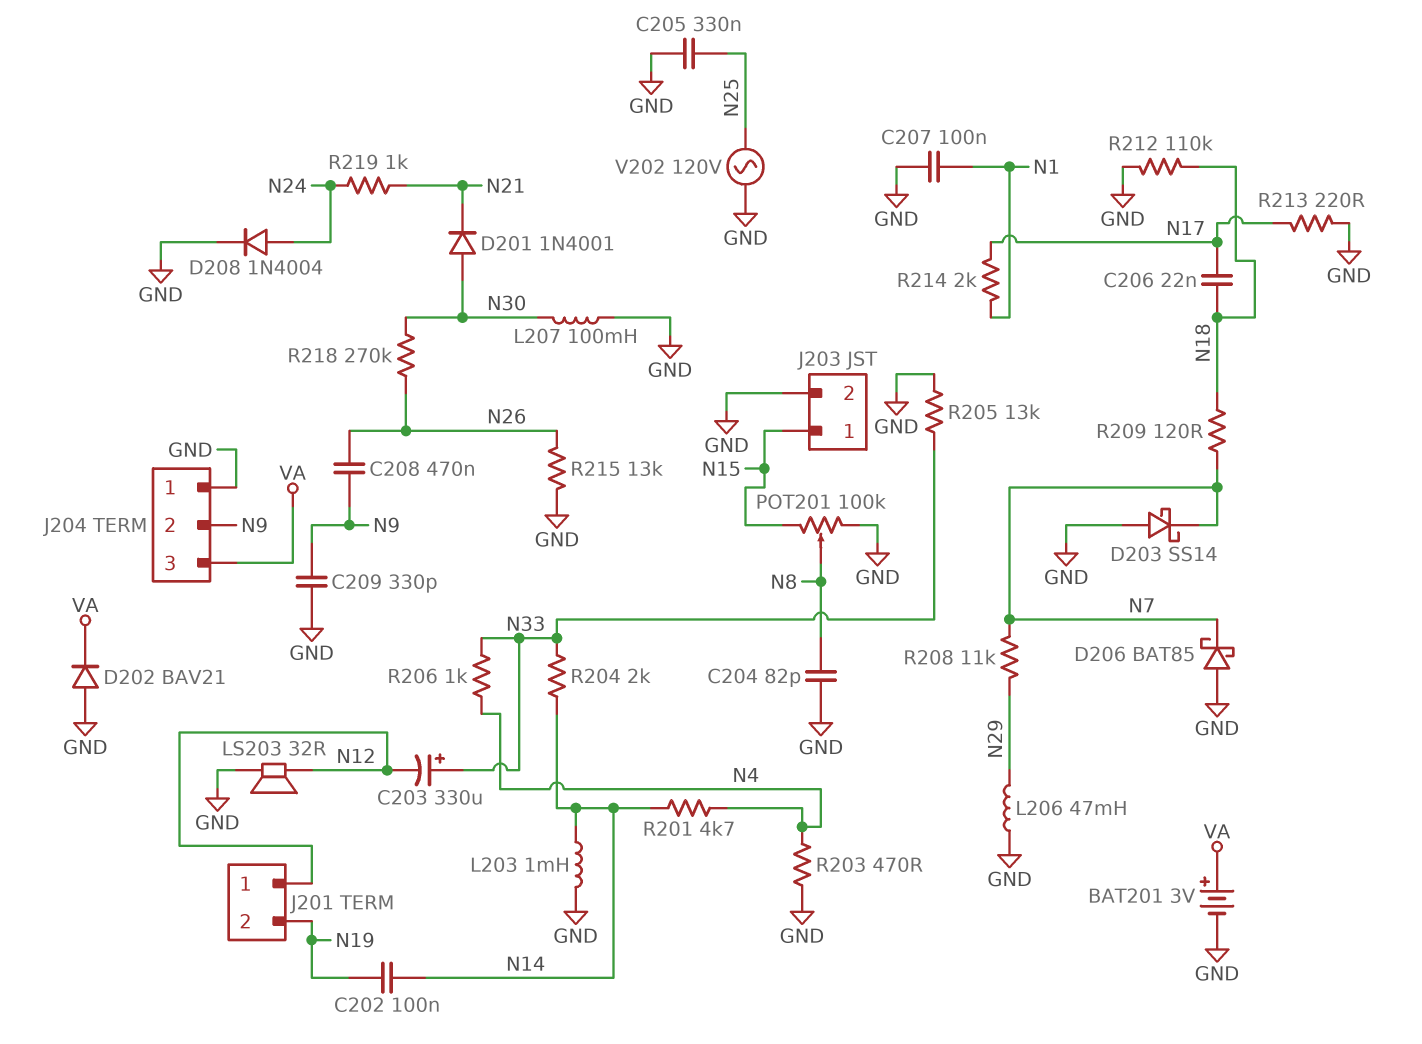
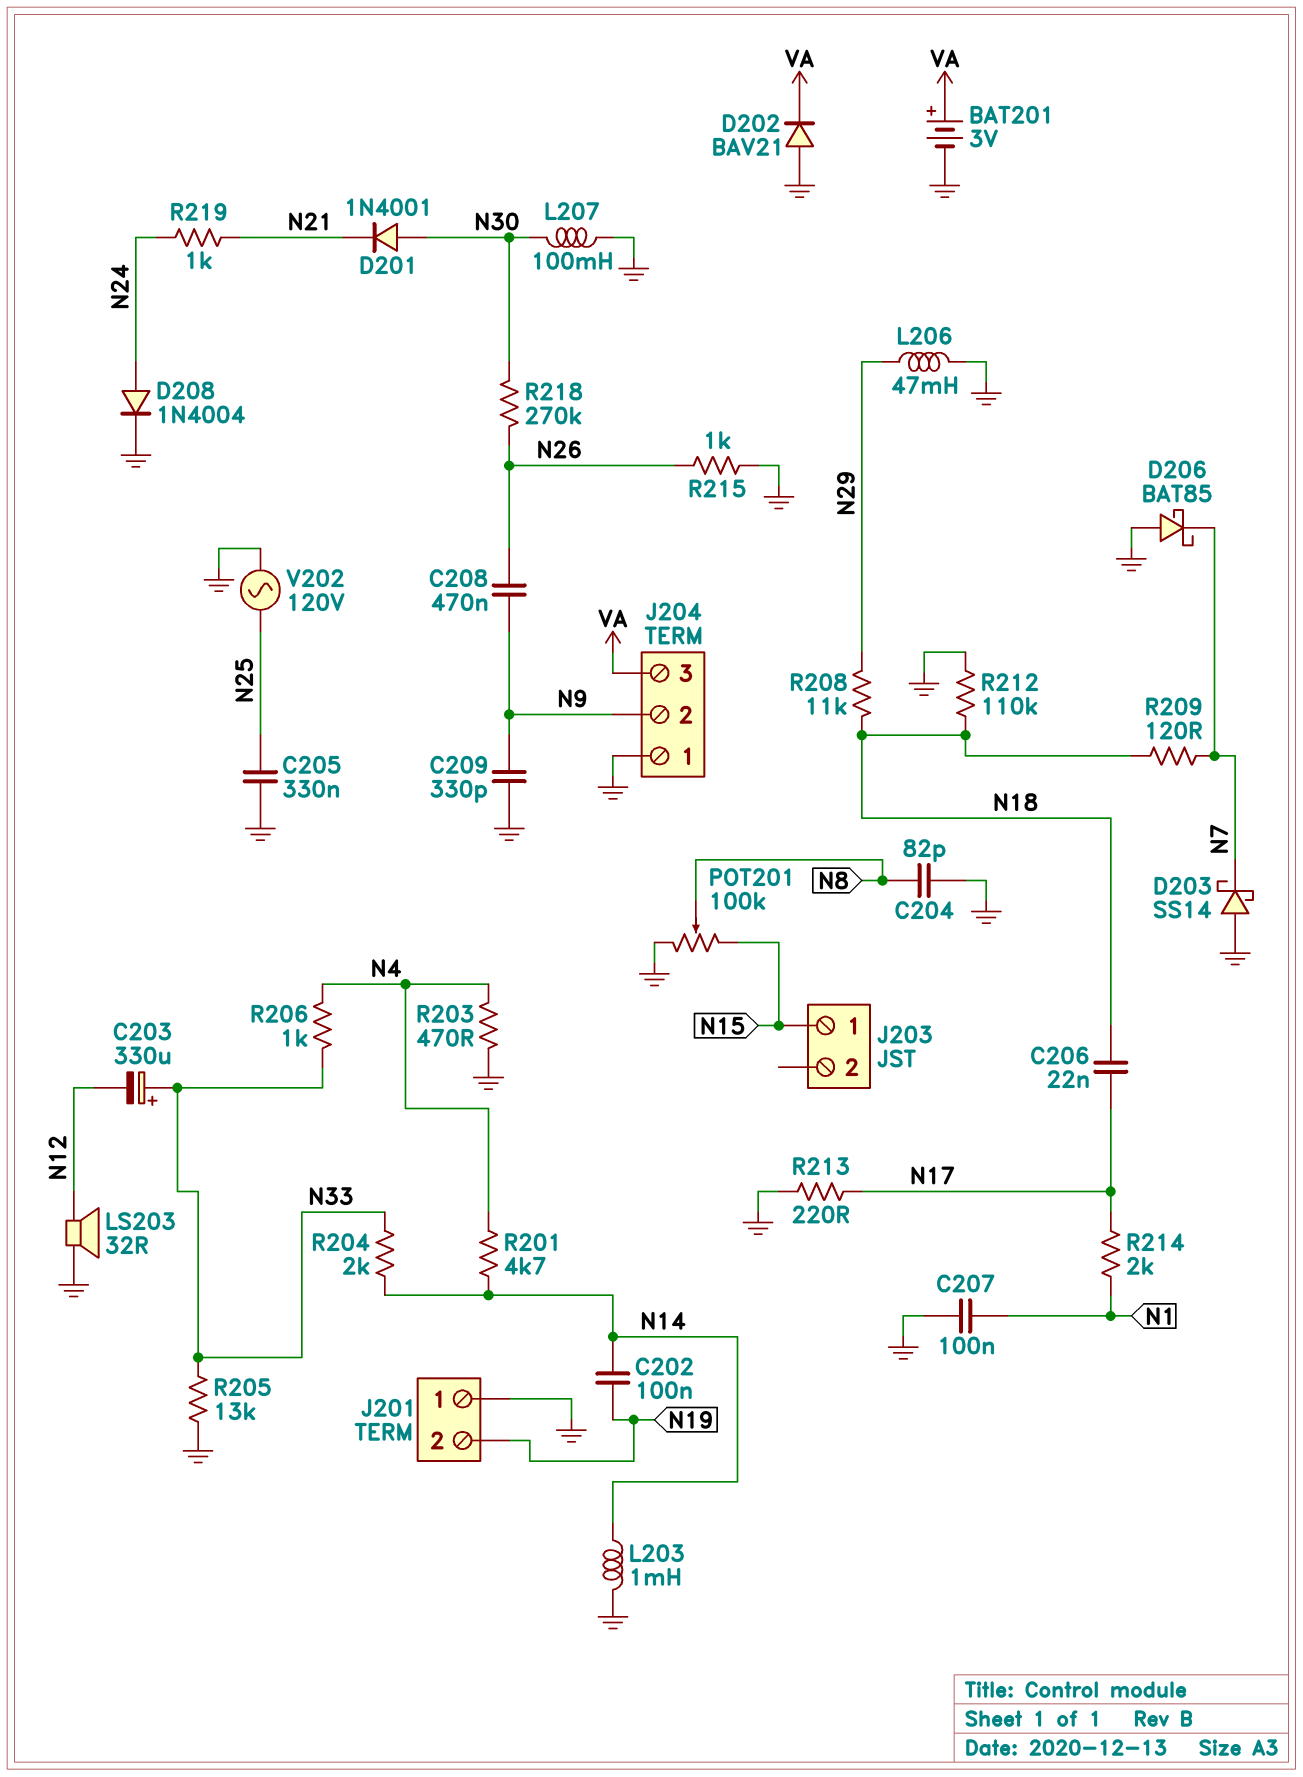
J201 pin 1: N12 -> GND
J203 pin 2: GND -> none
R208: 11k (N7, N29) -> 11k (N18, N29)
R215: 13k (GND, N26) -> 1k (GND, N26)

